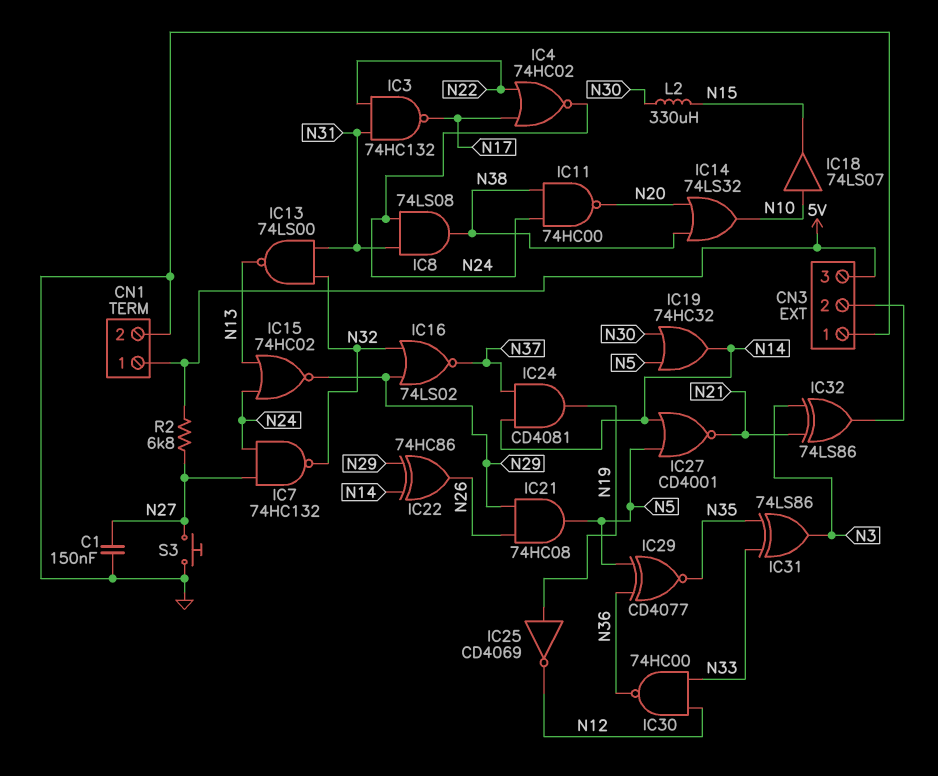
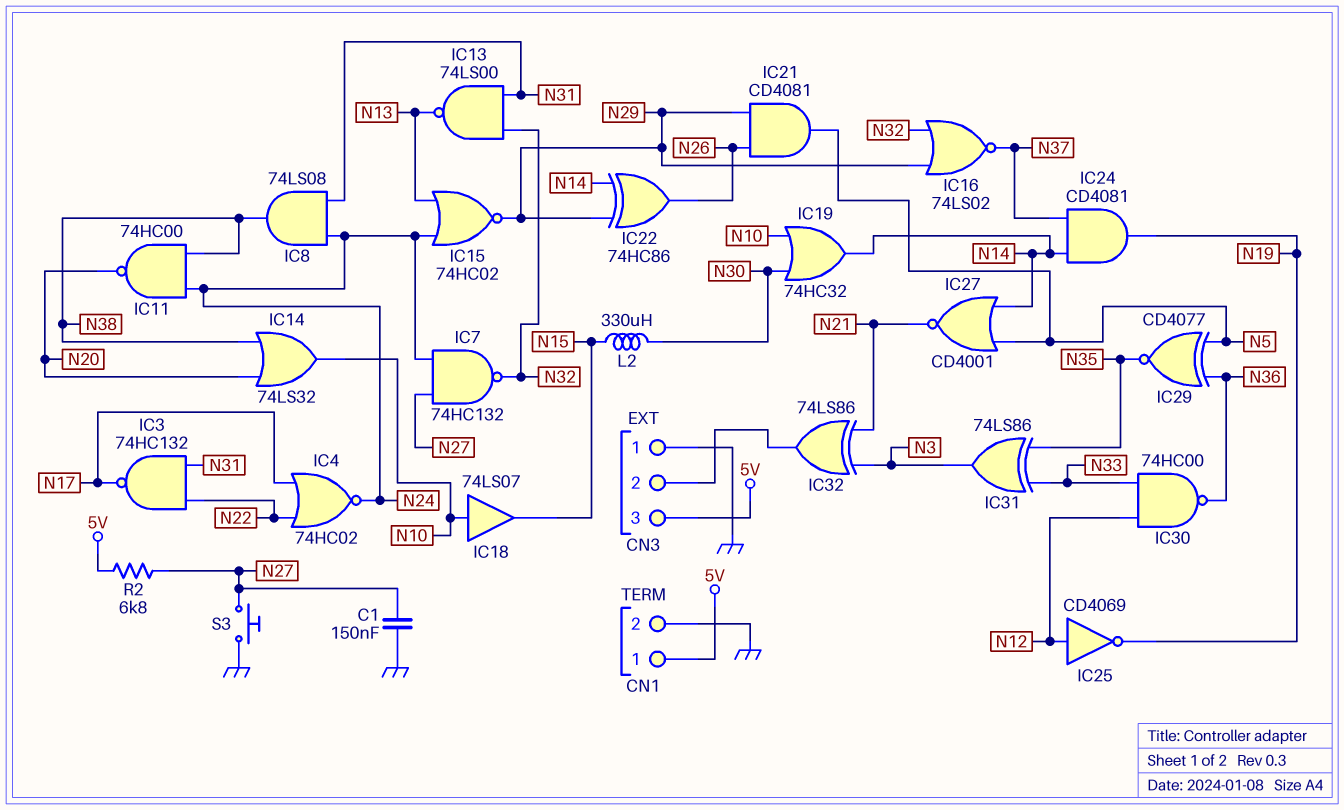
IC19: OR 74HC32 (in N5, in N30, out N14) -> OR 74HC32 (in N10, in N30, out N14)
IC21: AND 74HC08 (in N26, in N29, out N5) -> AND CD4081 (in N26, in N29, out N5)
IC25: NOT CD4069 (in N19, out N12) -> NOT CD4069 (in N12, out N19)

